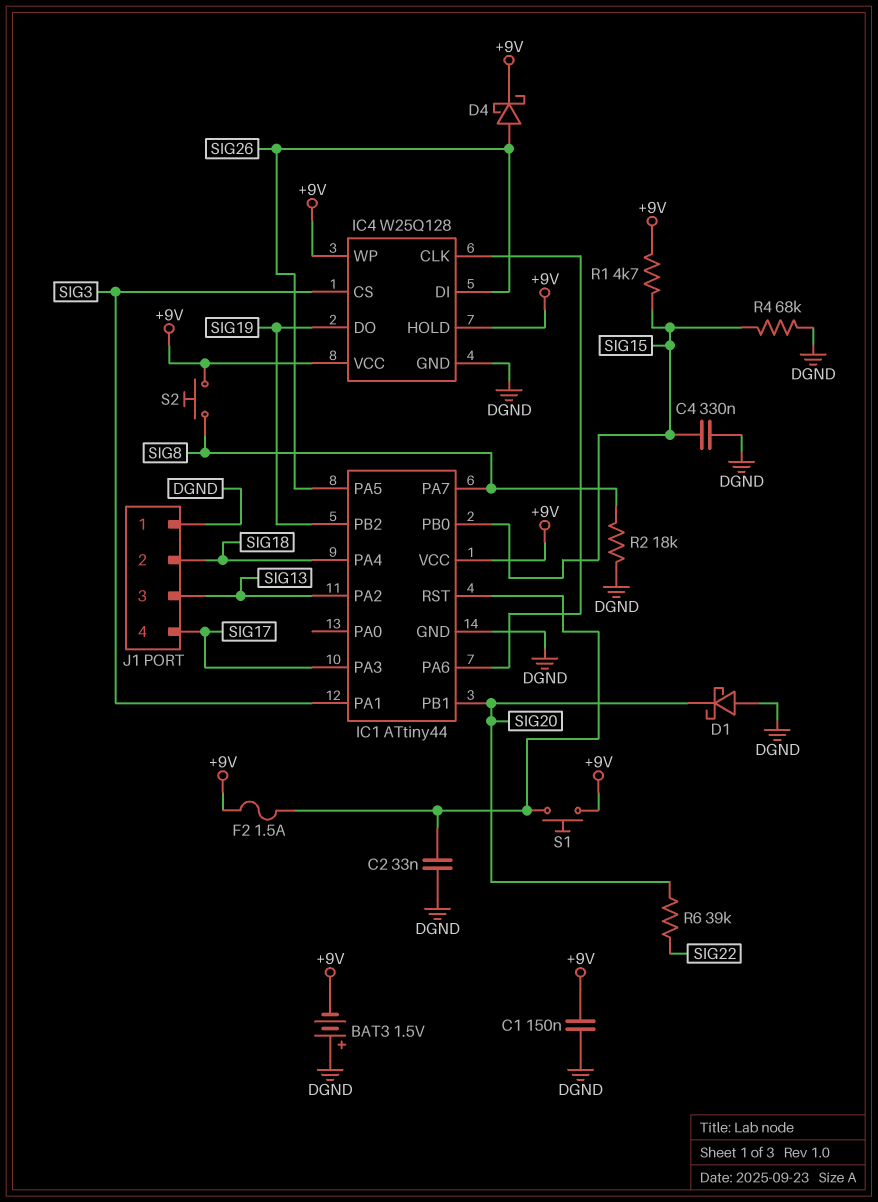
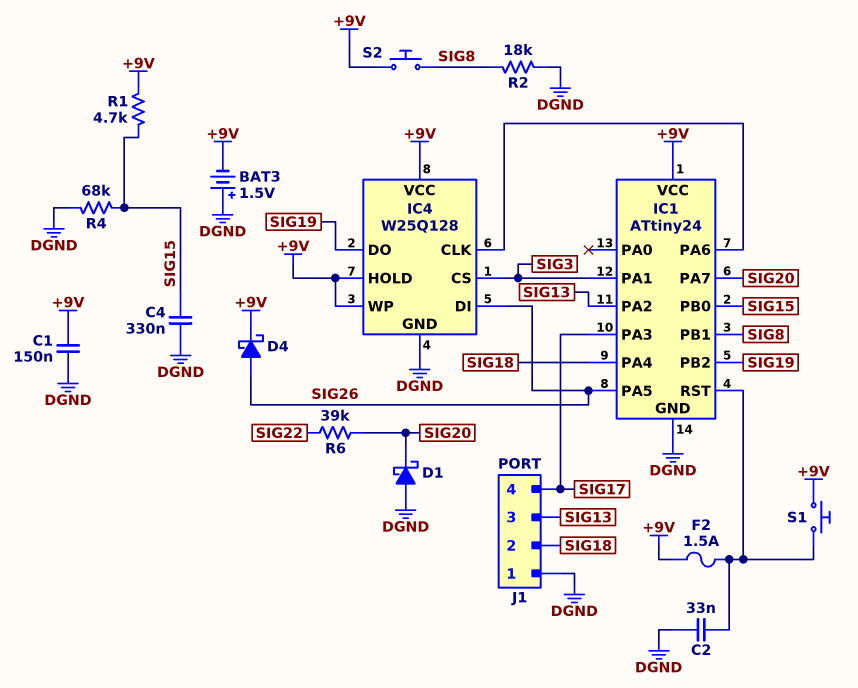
IC1: ATtiny44 -> ATtiny24
IC1 pin PA7: SIG8 -> SIG20
IC1 pin PB1: SIG20 -> SIG8

